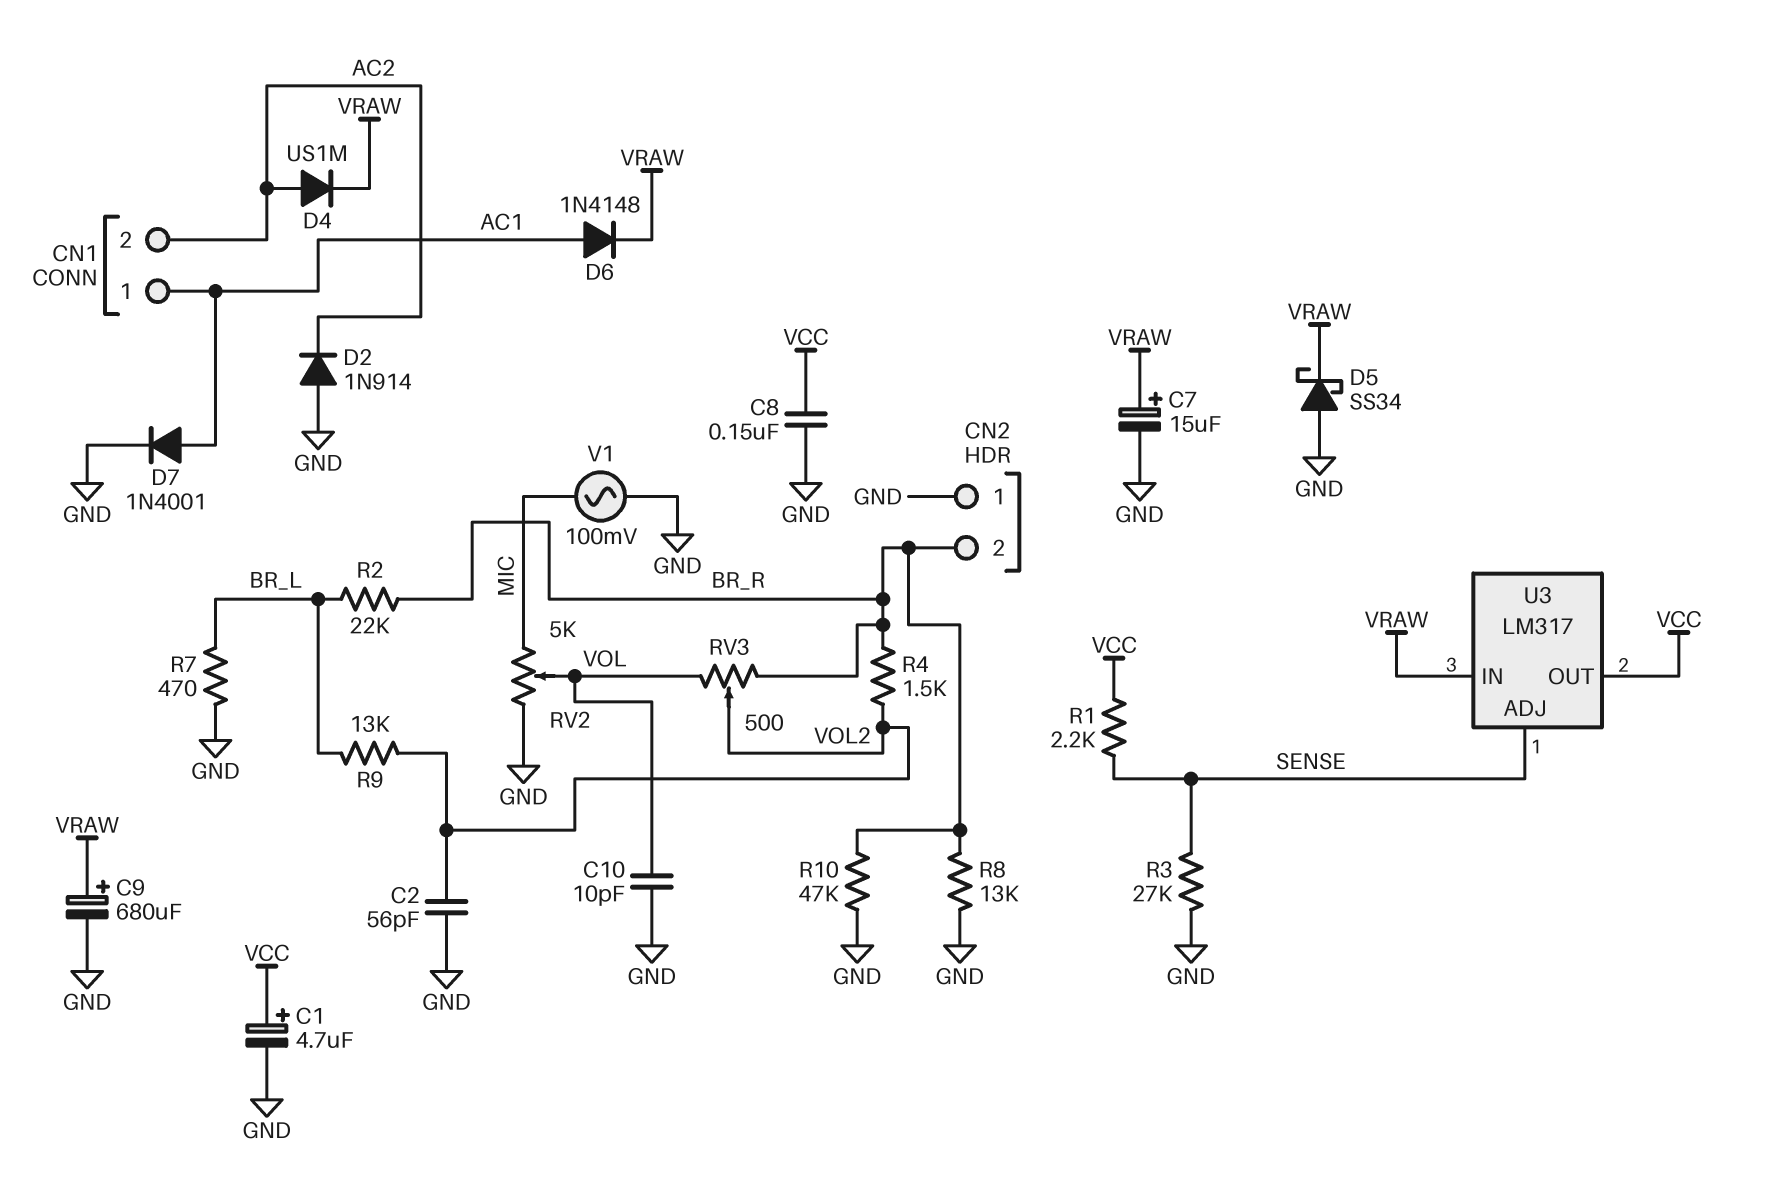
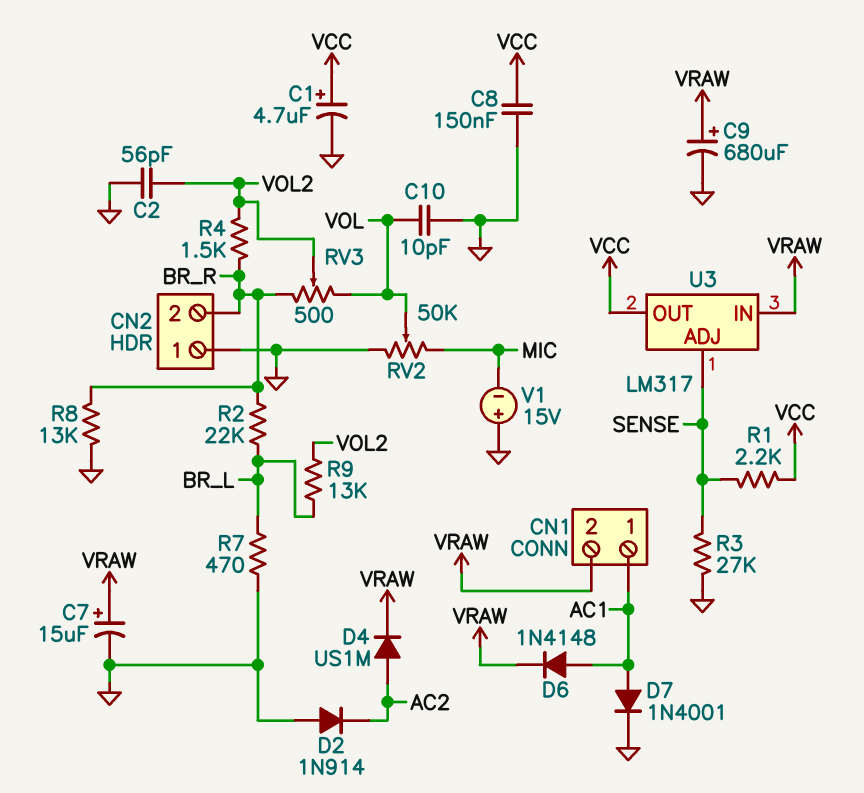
CN1 pin 2: AC2 -> VRAW
D5: schottky SS34 (A GND, K VRAW) -> none
R10: 47k (BR_R, GND) -> none
RV2: 5k (GND, MIC, wiper VOL) -> 50k (GND, MIC, wiper VOL)
V1: AC 100mV (GND, MIC) -> 15V (plus GND, minus MIC)

